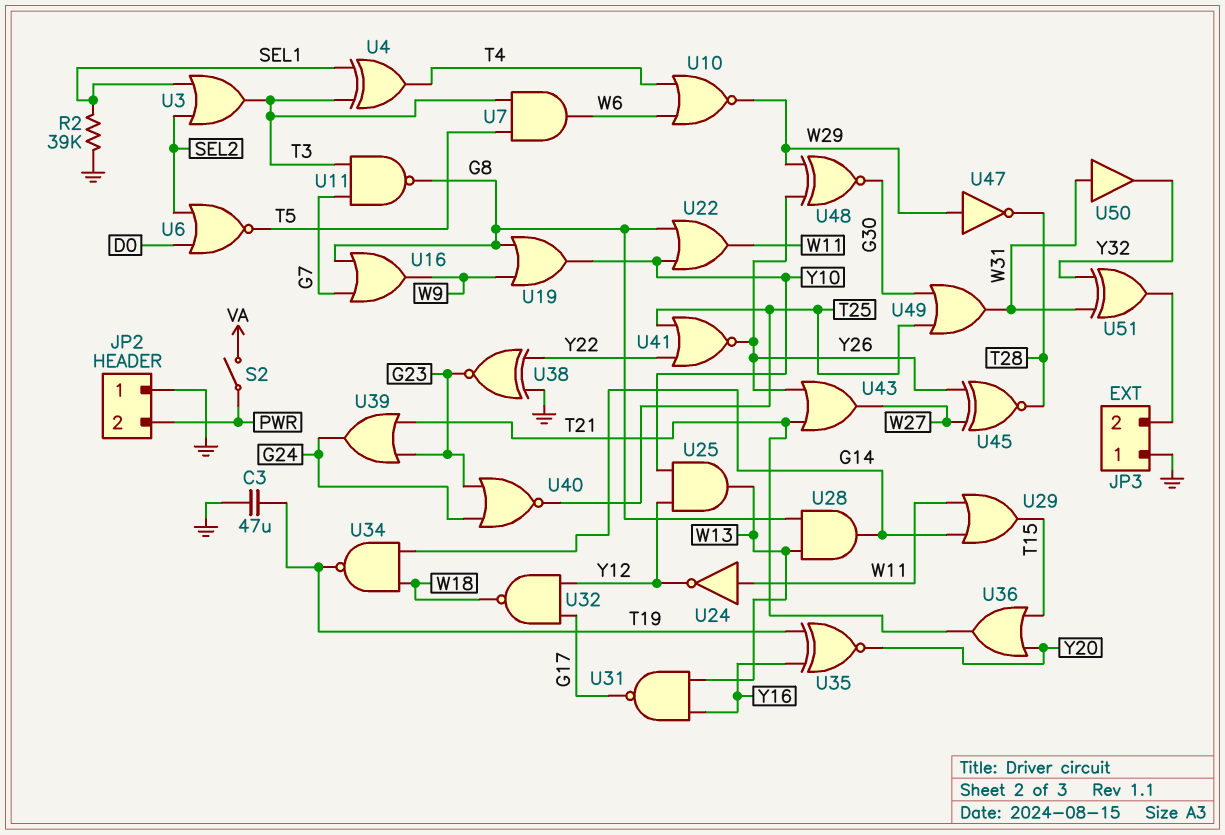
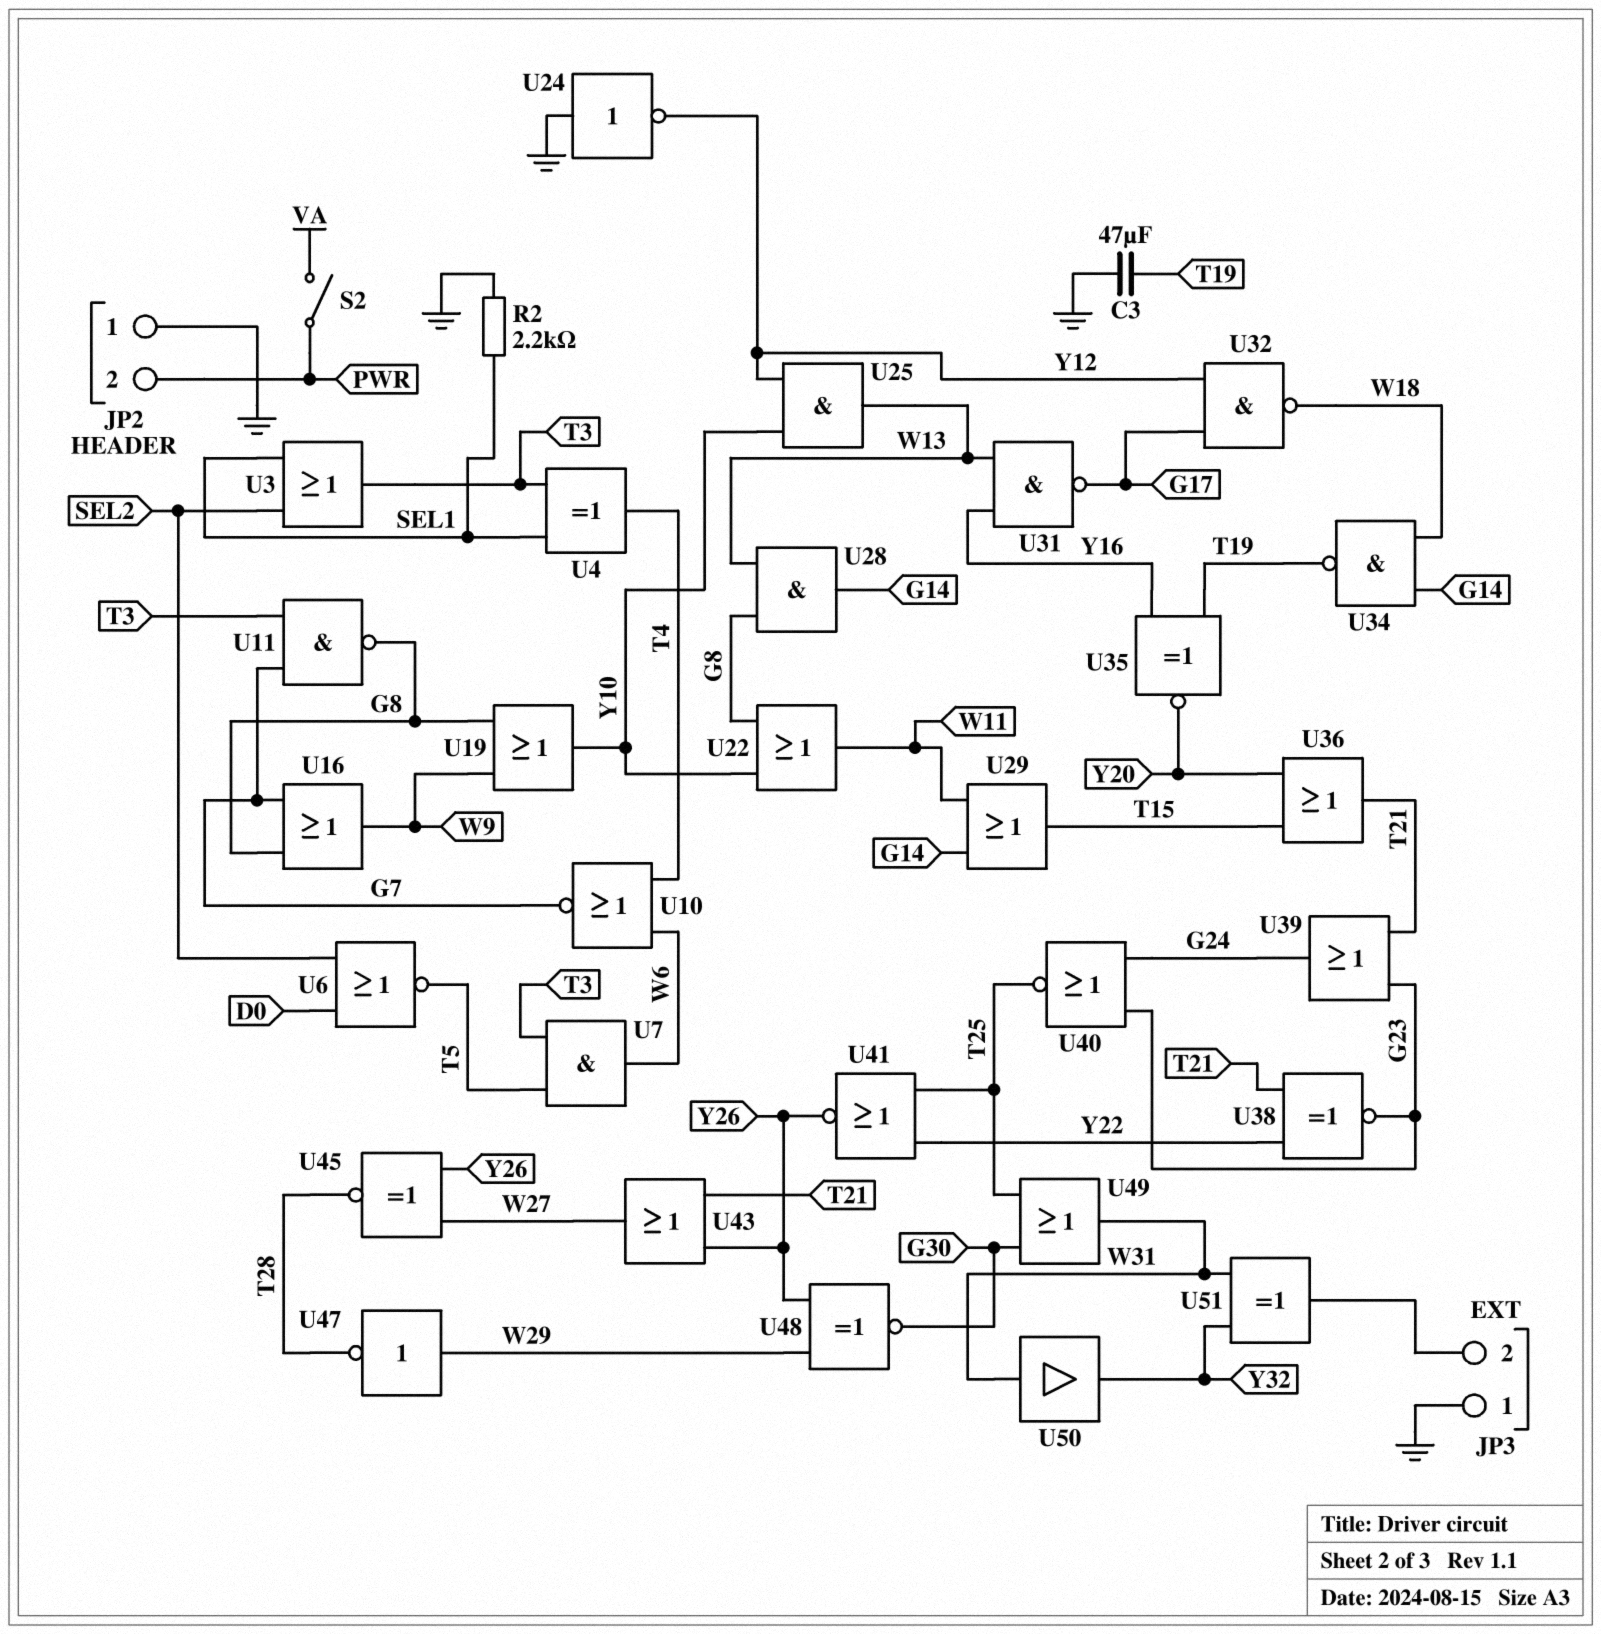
R2: 39k (GND, SEL1) -> 2.2k (GND, SEL1)
U10: NOR (in T4, in W6, out W29) -> NOR (in T4, in W6, out G7)
U24: NOT (in W11, out Y12) -> NOT (in GND, out Y12)
U38: XNOR (in GND, in Y22, out G23) -> XNOR (in T21, in Y22, out G23)

